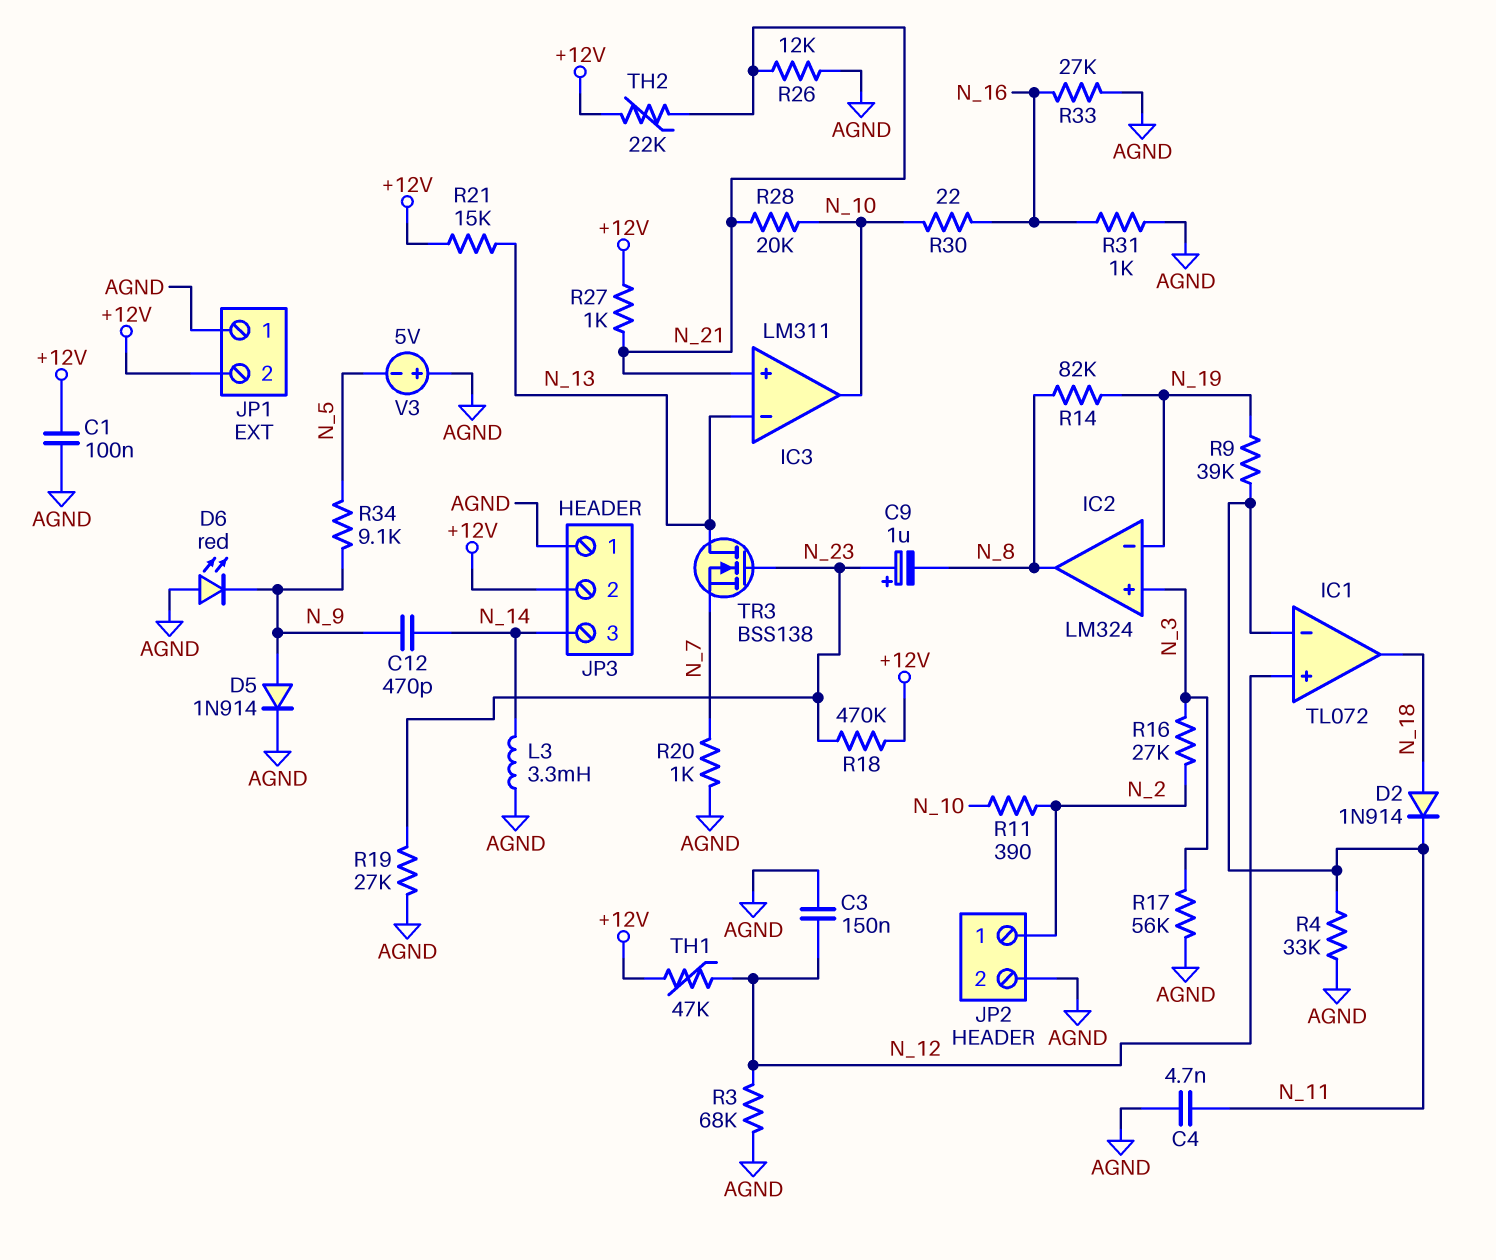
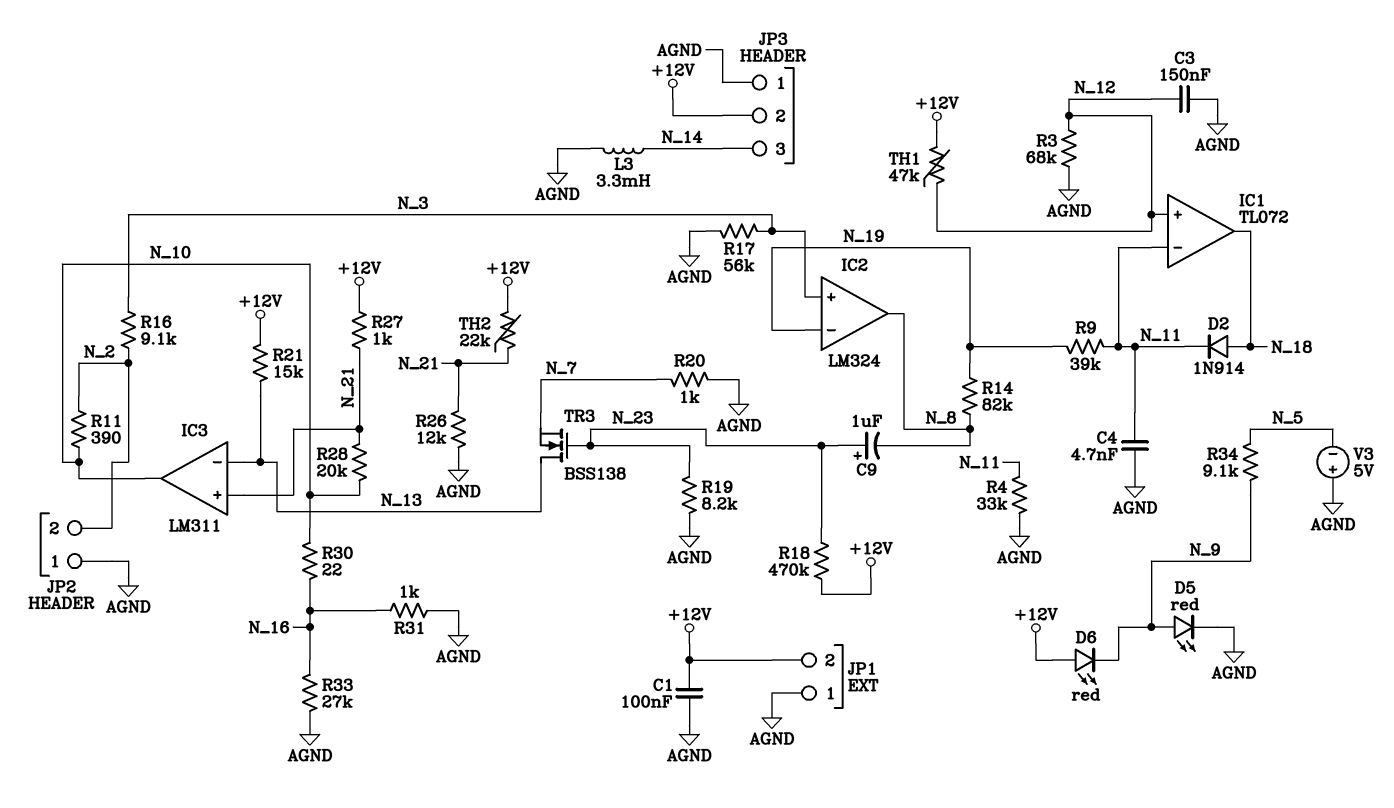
C12: 470pF (N_9, N_14) -> none
D5: diode 1N914 (A N_9, K AGND) -> LED red (A N_9, K AGND)
D6: LED red (A AGND, K N_9) -> LED red (A +12V, K N_9)
JP2 pin 1: N_2 -> AGND
JP2 pin 2: AGND -> N_2
R16: 27k (N_2, N_3) -> 9.1k (N_2, N_3)
R19: 27k (AGND, N_23) -> 8.2k (AGND, N_23)

